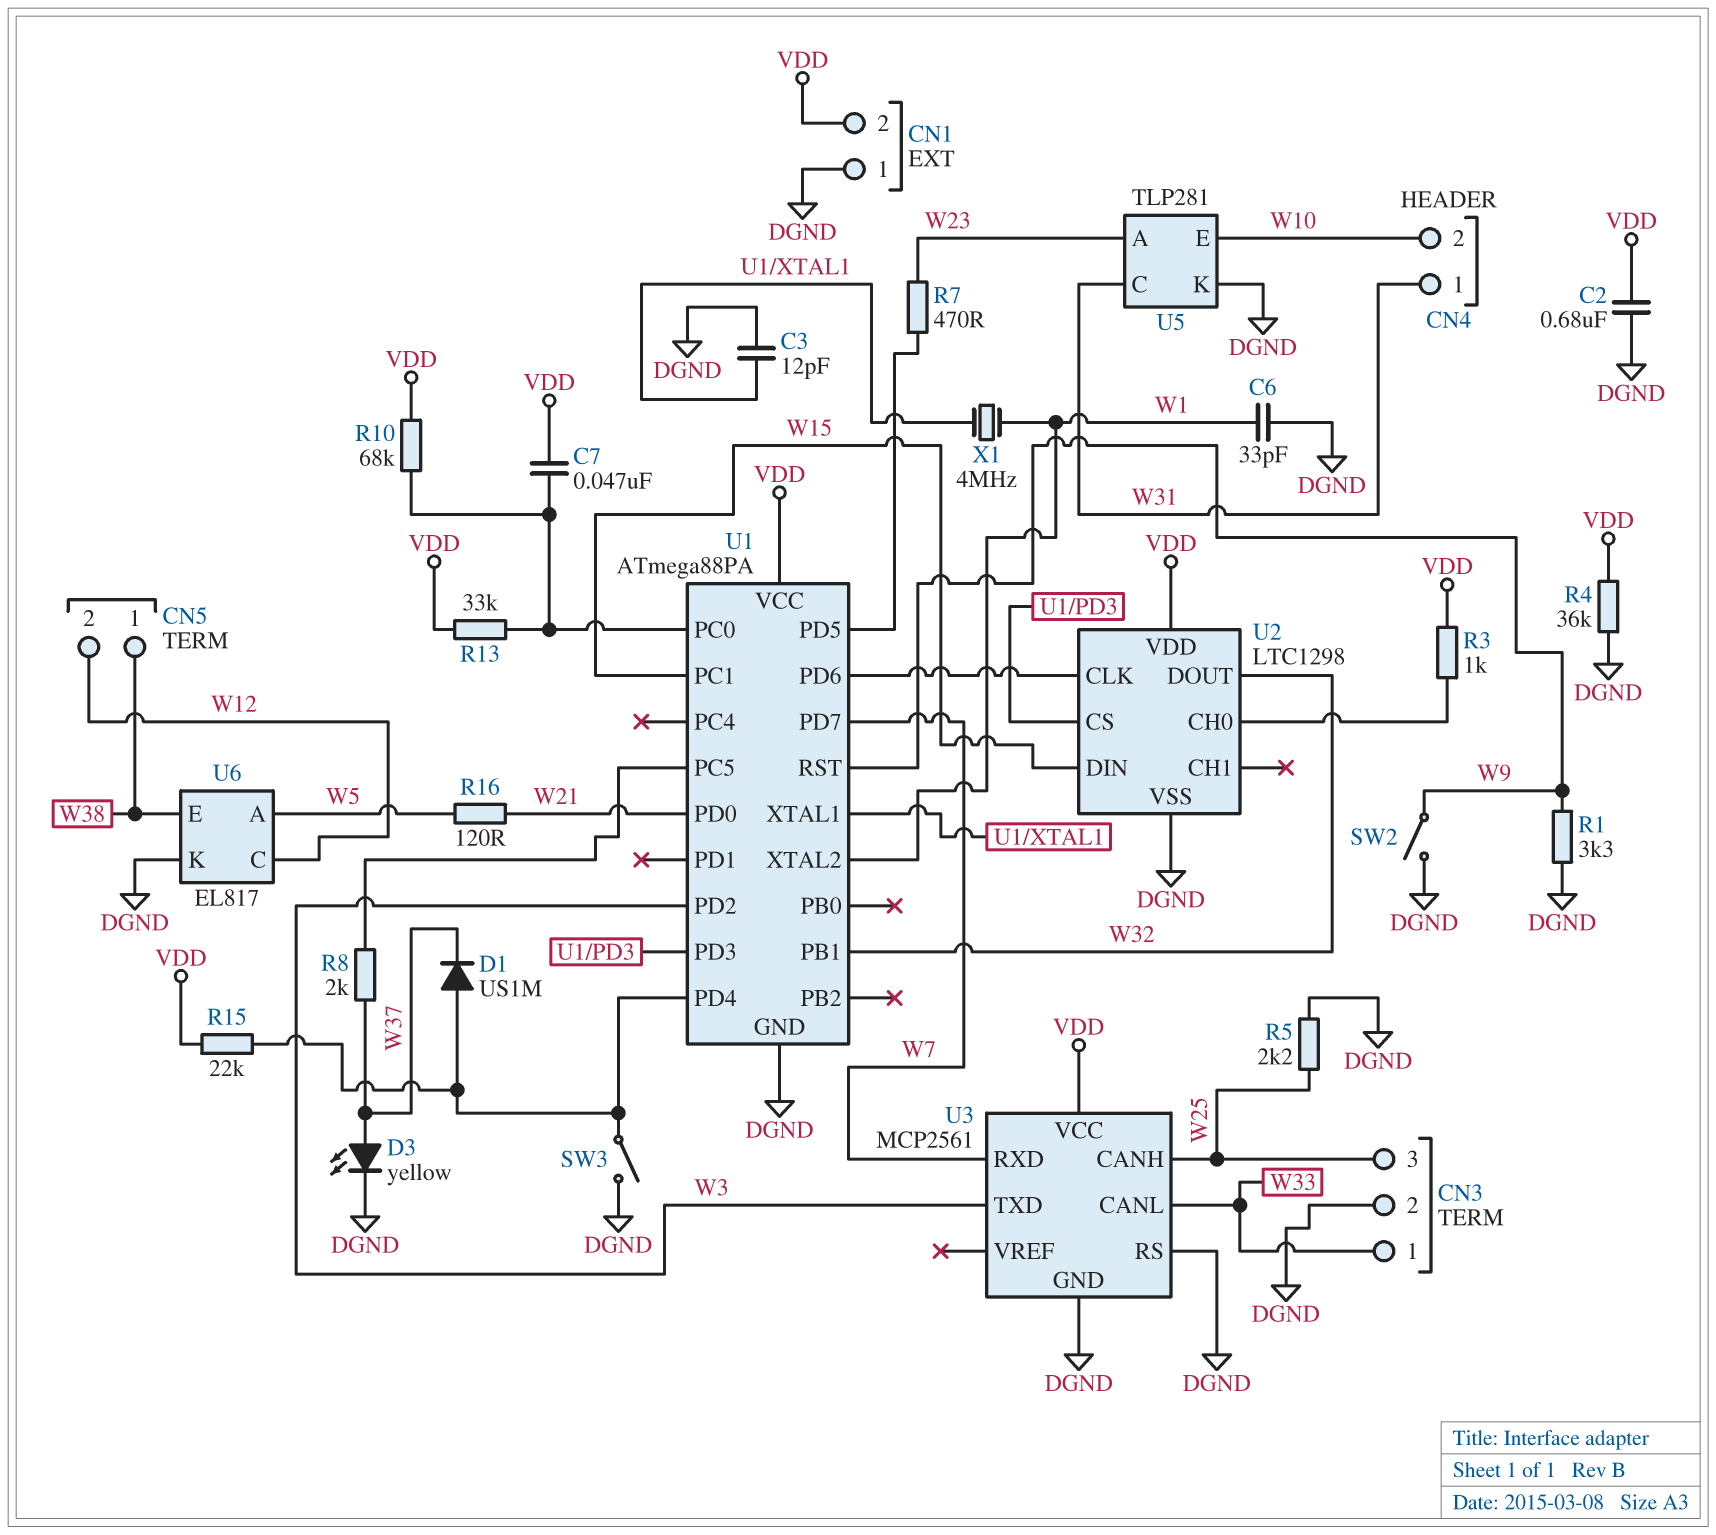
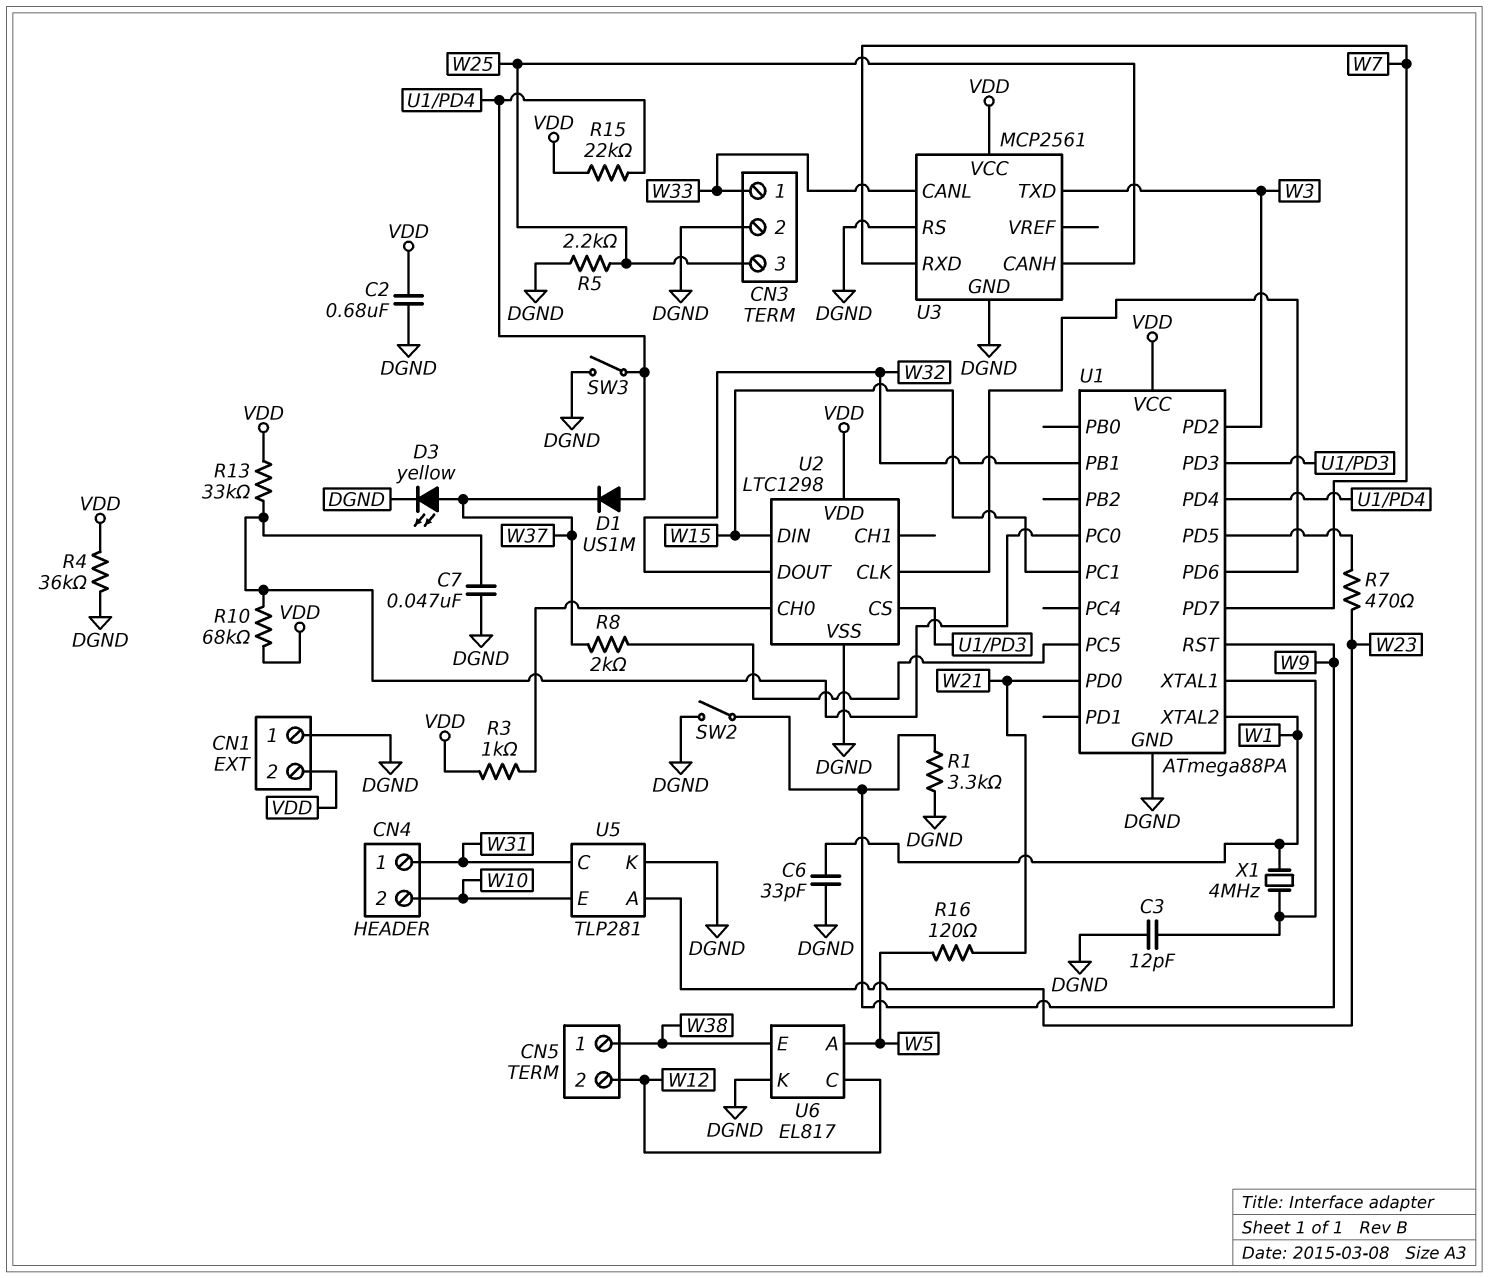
C7: 47nF (U1/PC0, VDD) -> 47nF (DGND, U1/PC0)

